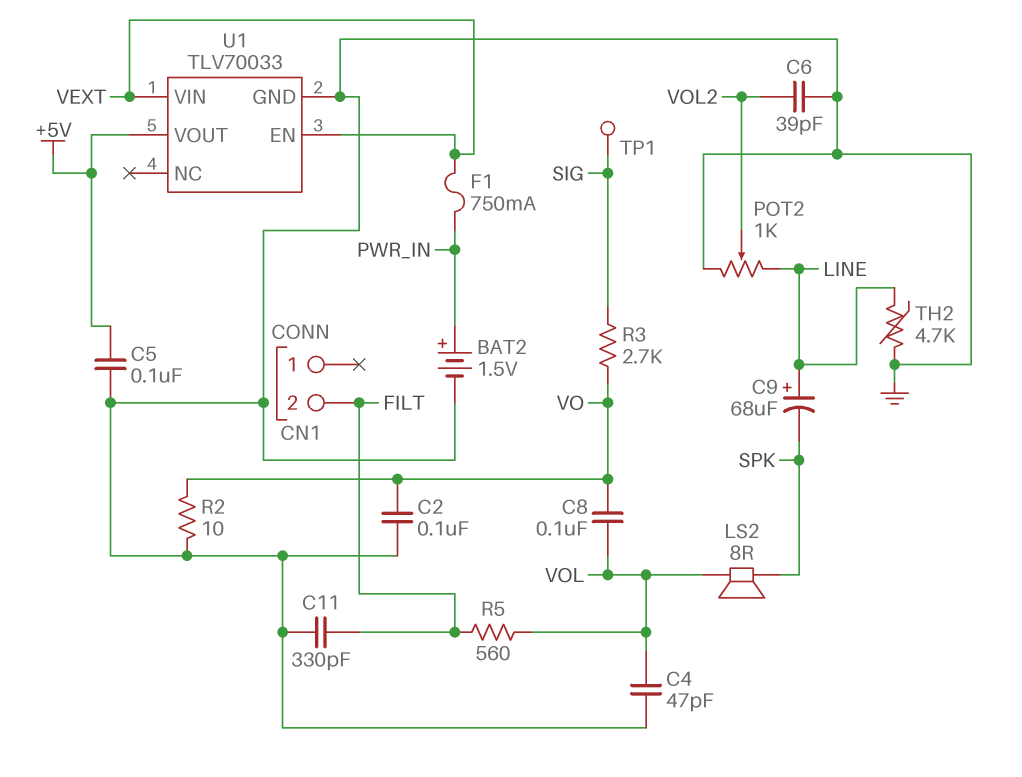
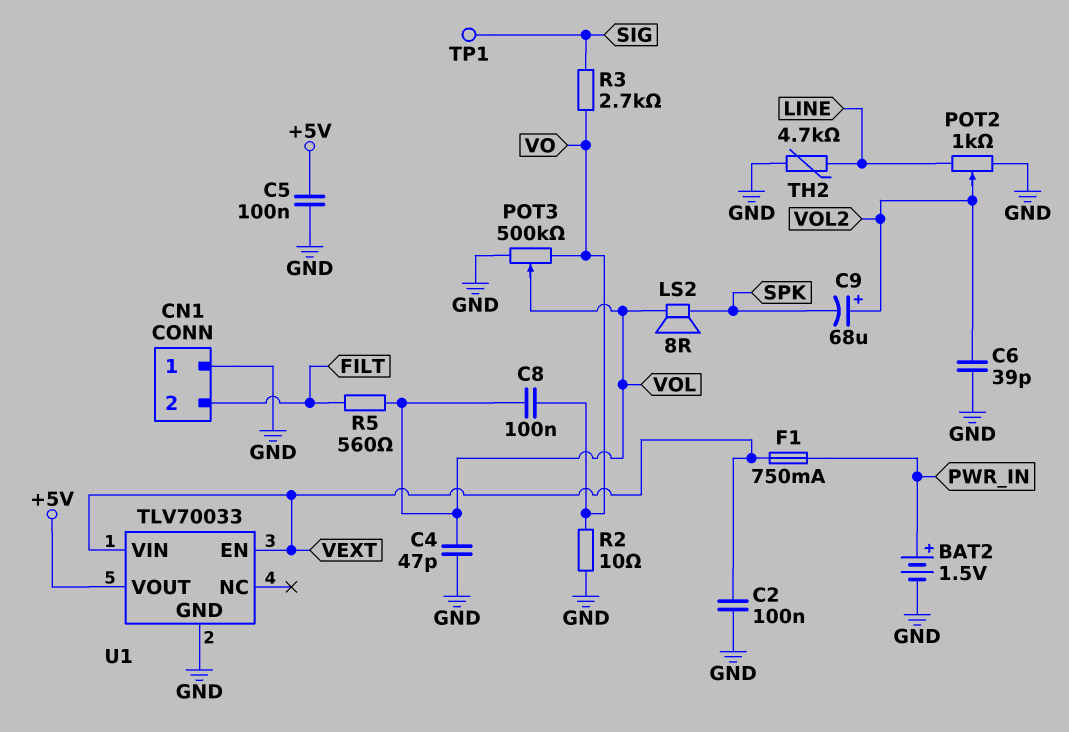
C2: 100nF (GND, VO) -> 100nF (GND, VEXT)
C9: 68uF (plus LINE, minus SPK) -> 68uF (plus VOL2, minus SPK)
C11: 330pF (FILT, GND) -> none
CN1 pin 1: none -> GND
POT3: none -> 500k (GND, VO, wiper VOL)

